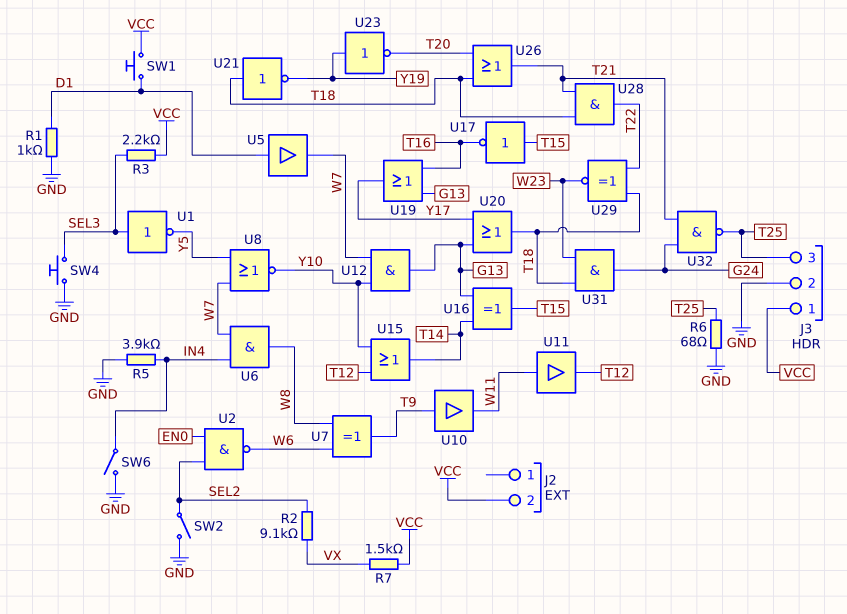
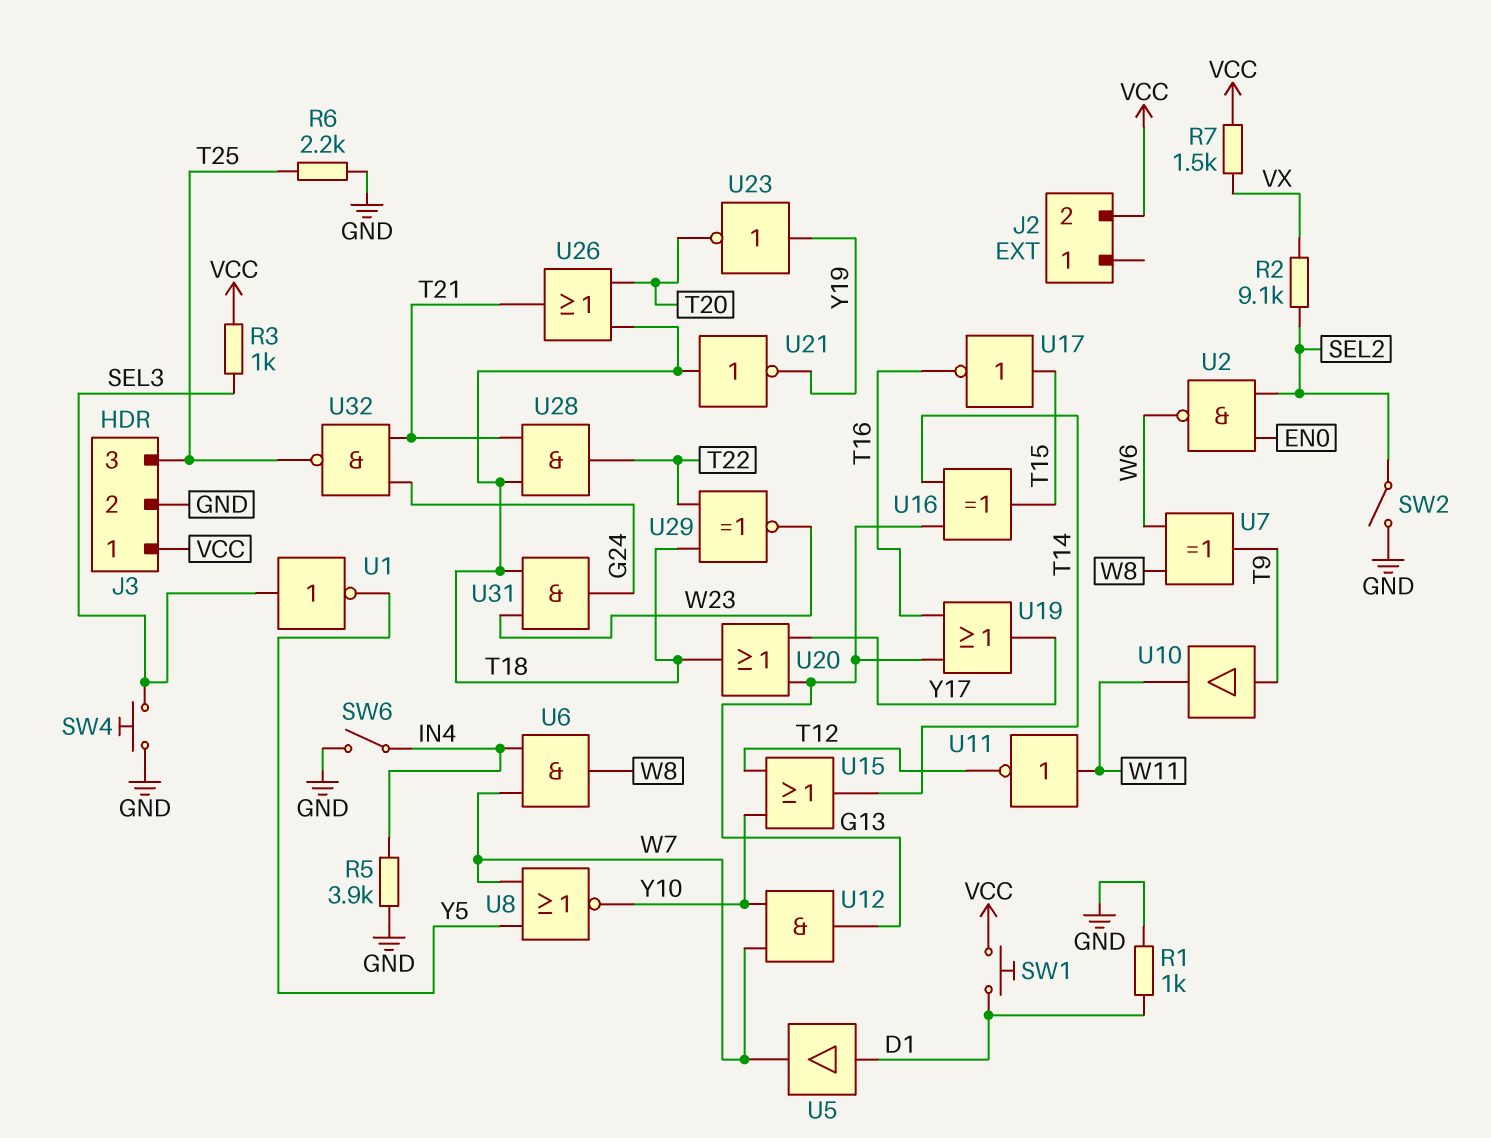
R3: 2.2k (SEL3, VCC) -> 1k (SEL3, VCC)
R6: 68 (GND, T25) -> 2.2k (GND, T25)
U11: buffer (in W11, out T12) -> NOT (in W11, out T12)

